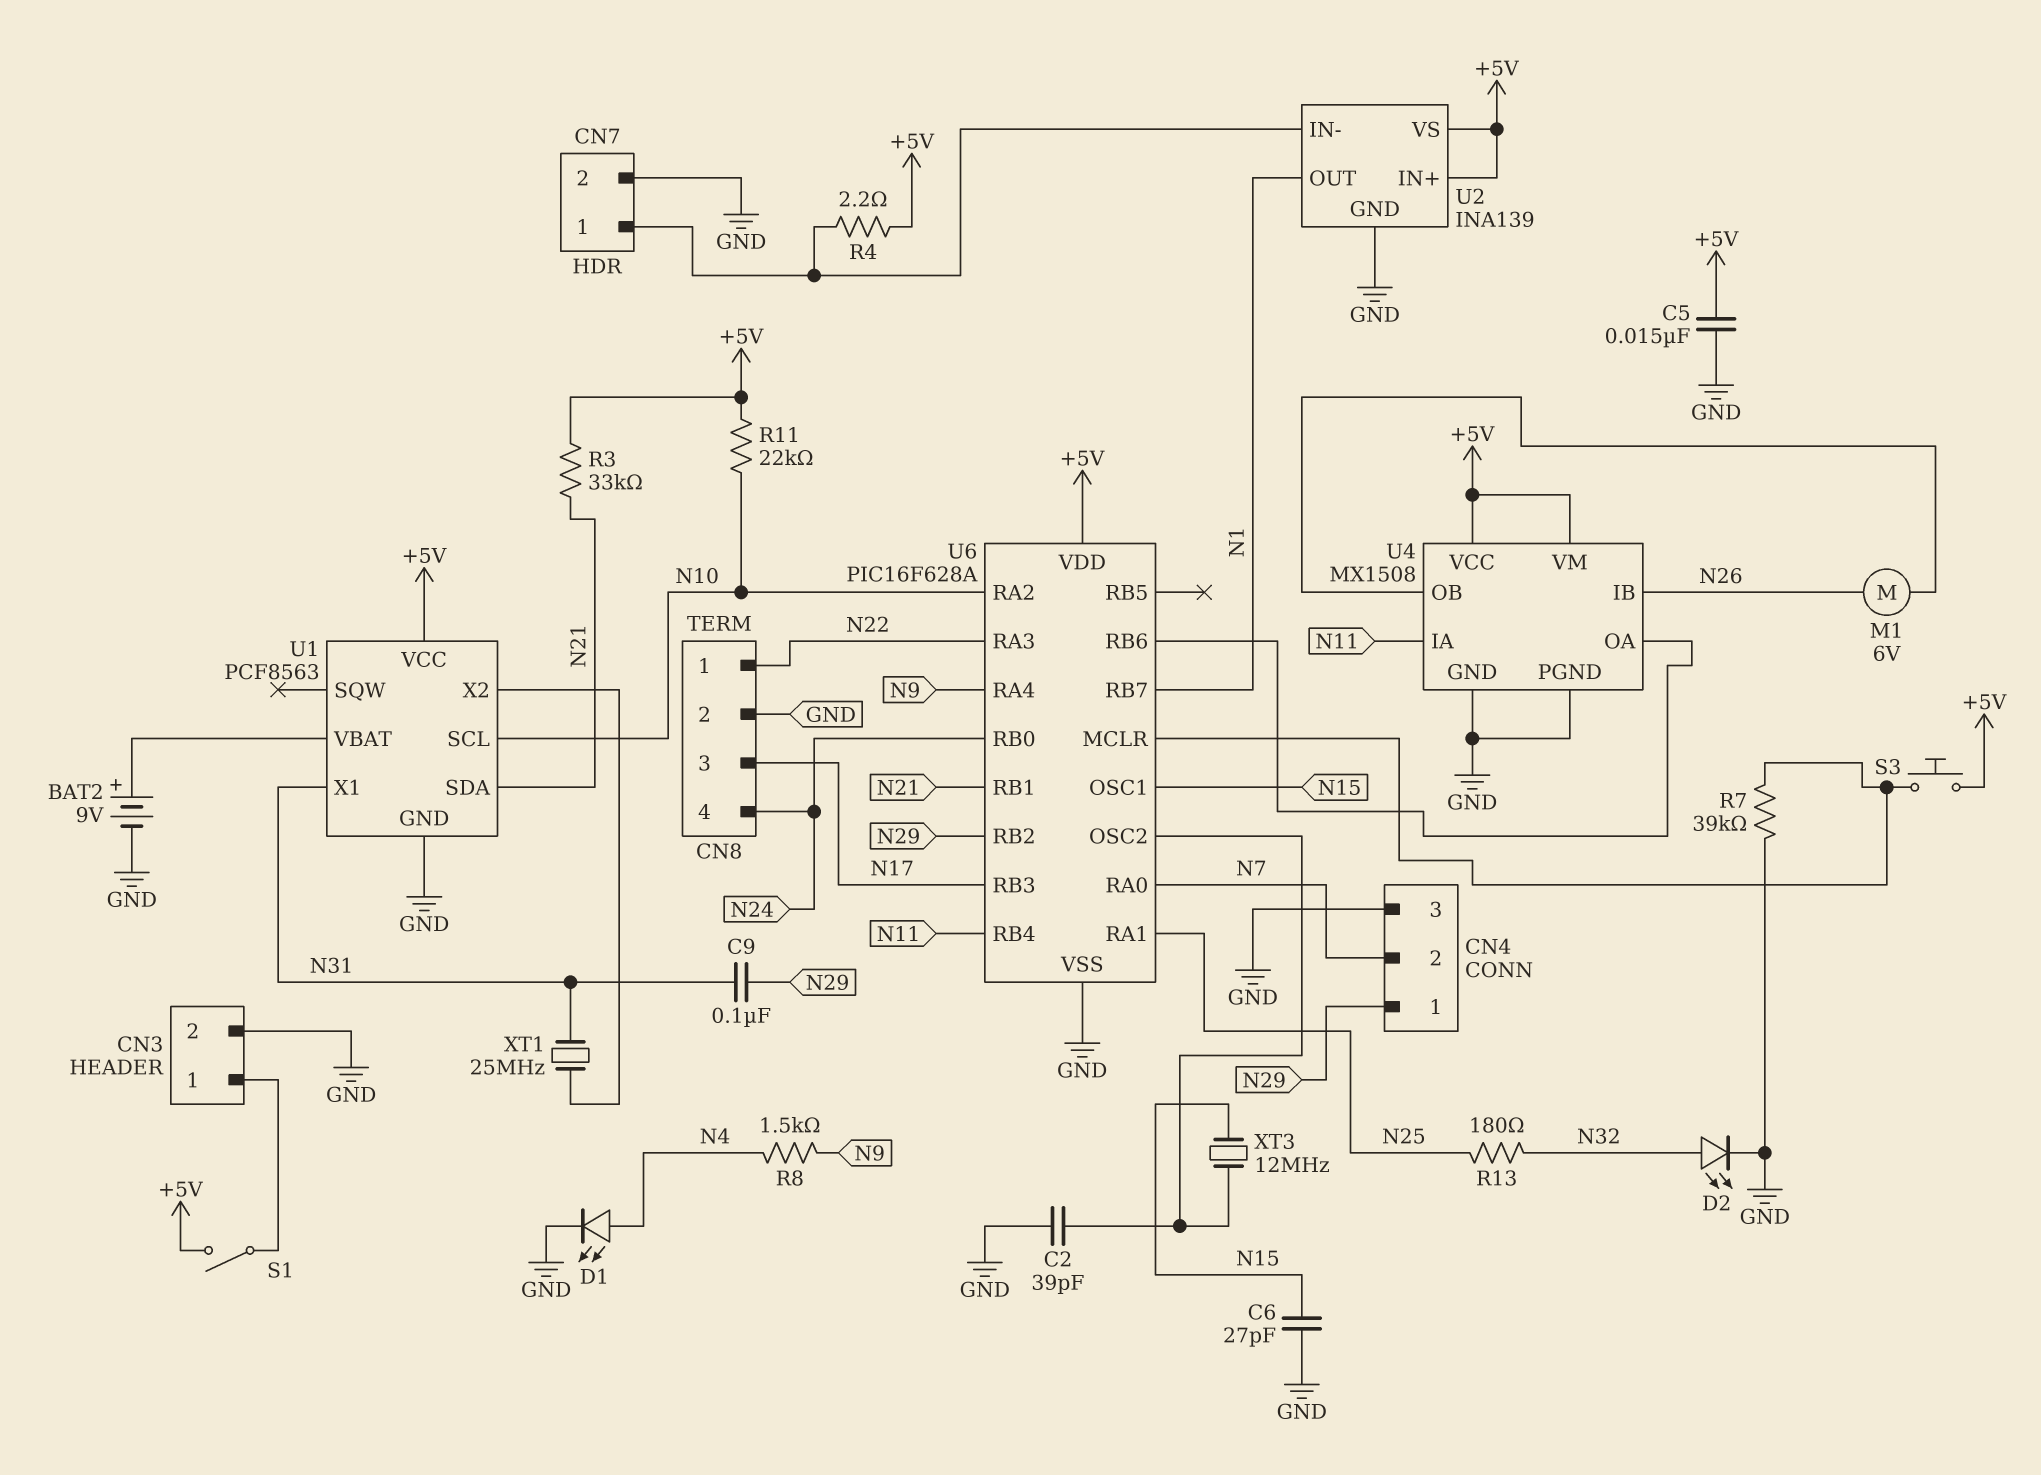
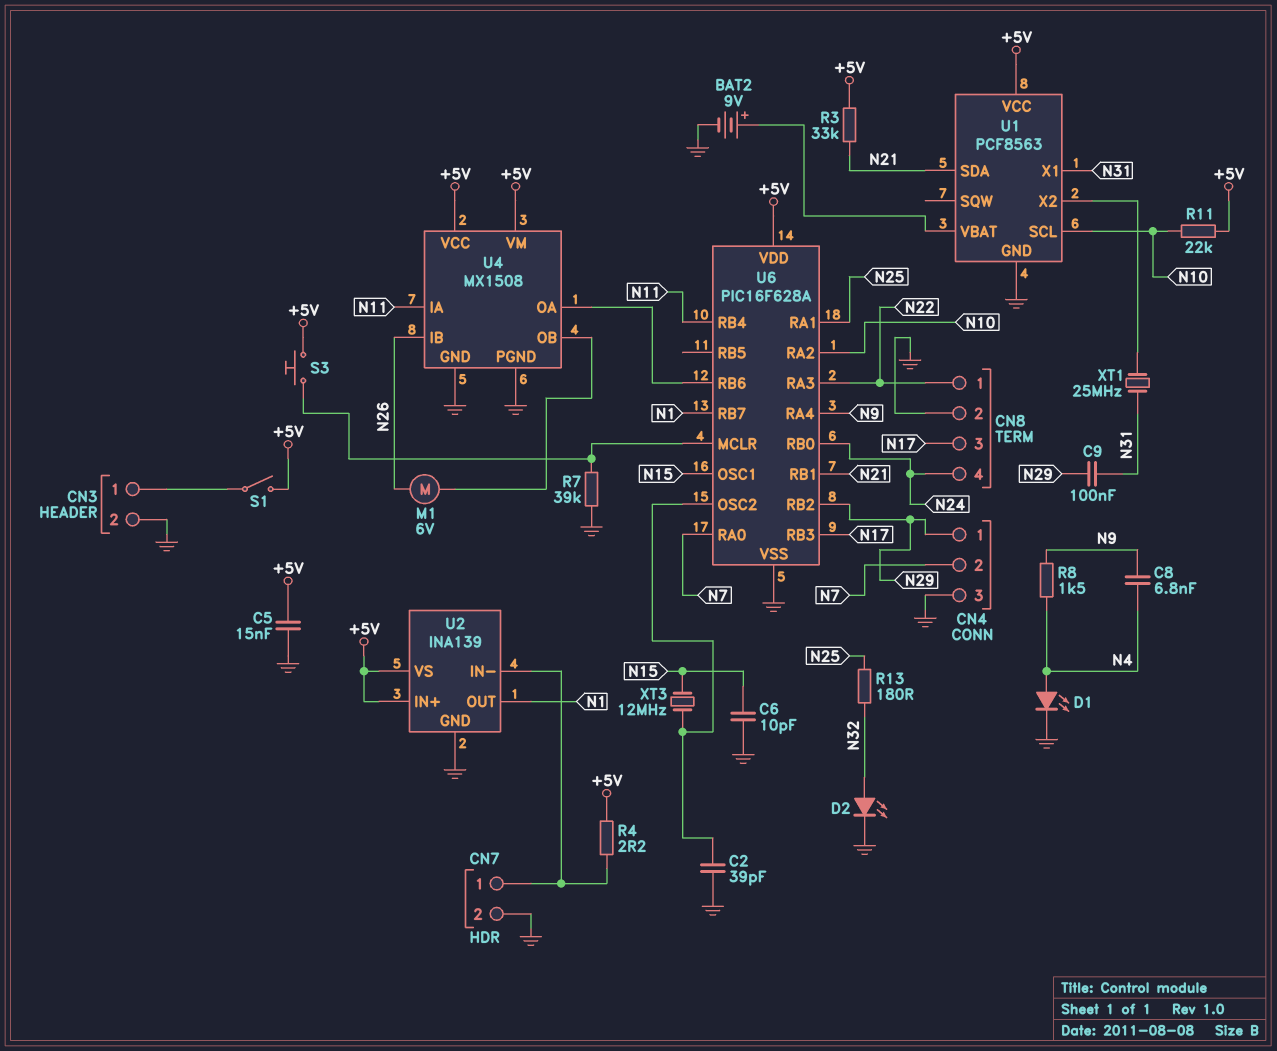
C6: 27pF (GND, N15) -> 10pF (GND, N15)
C8: none -> 6.8nF (N4, N9)

